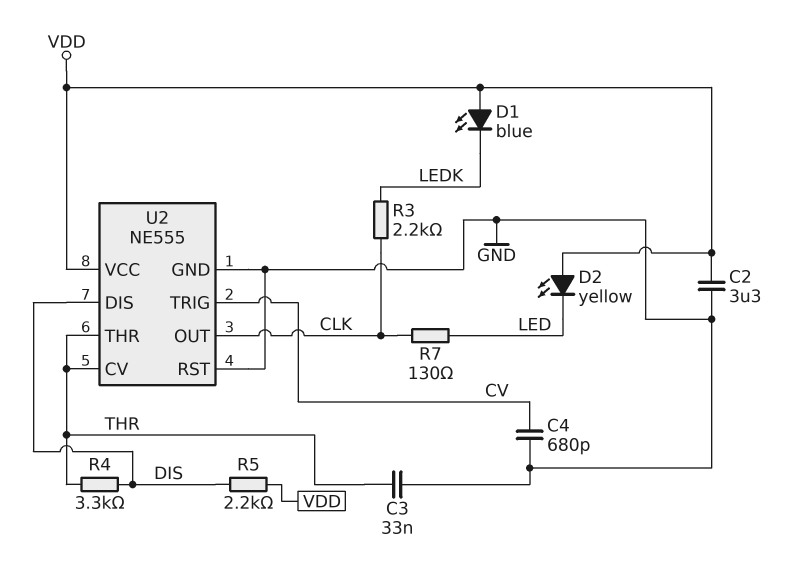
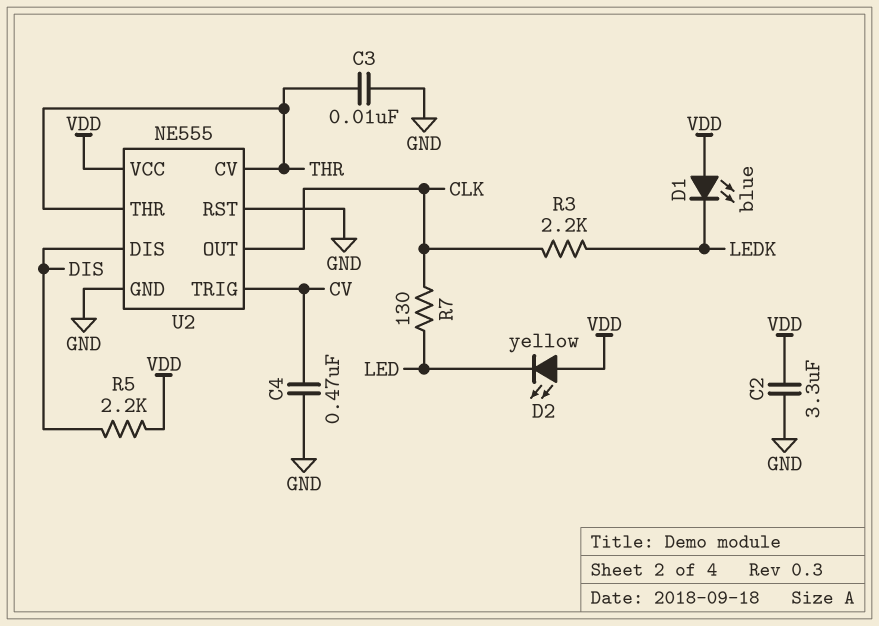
C3: 33nF (GND, THR) -> 10nF (GND, THR)
C4: 680pF (CV, GND) -> 470nF (CV, GND)
R4: 3.3k (DIS, THR) -> none

